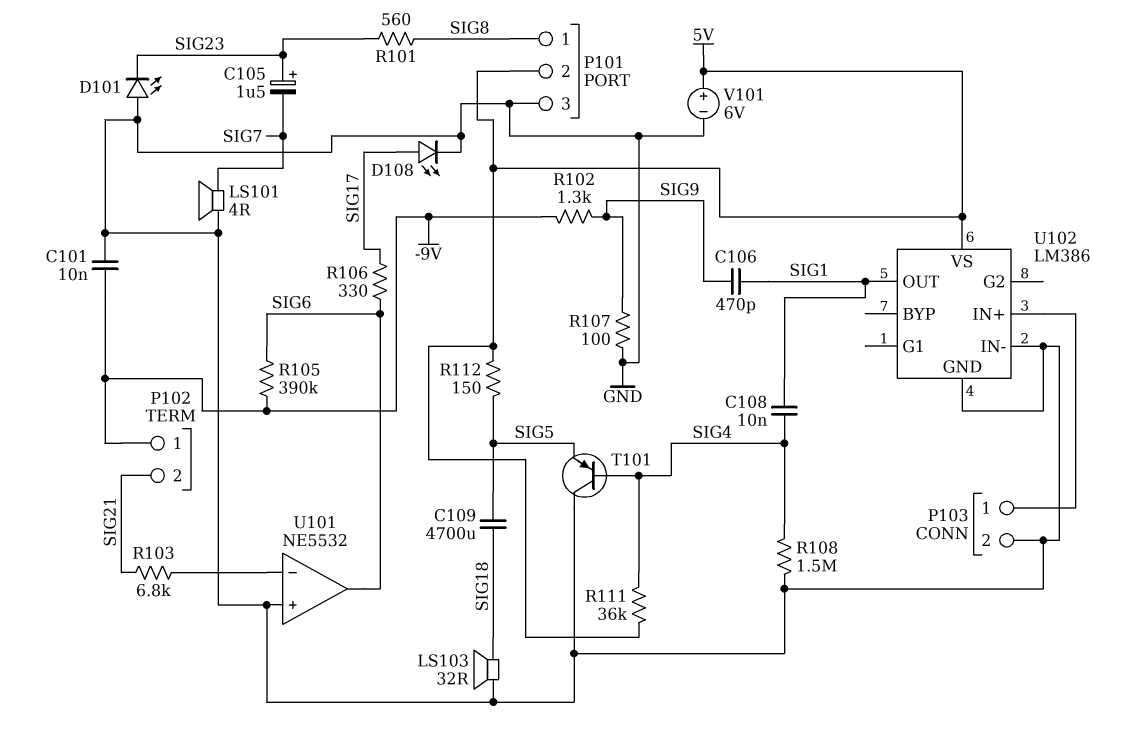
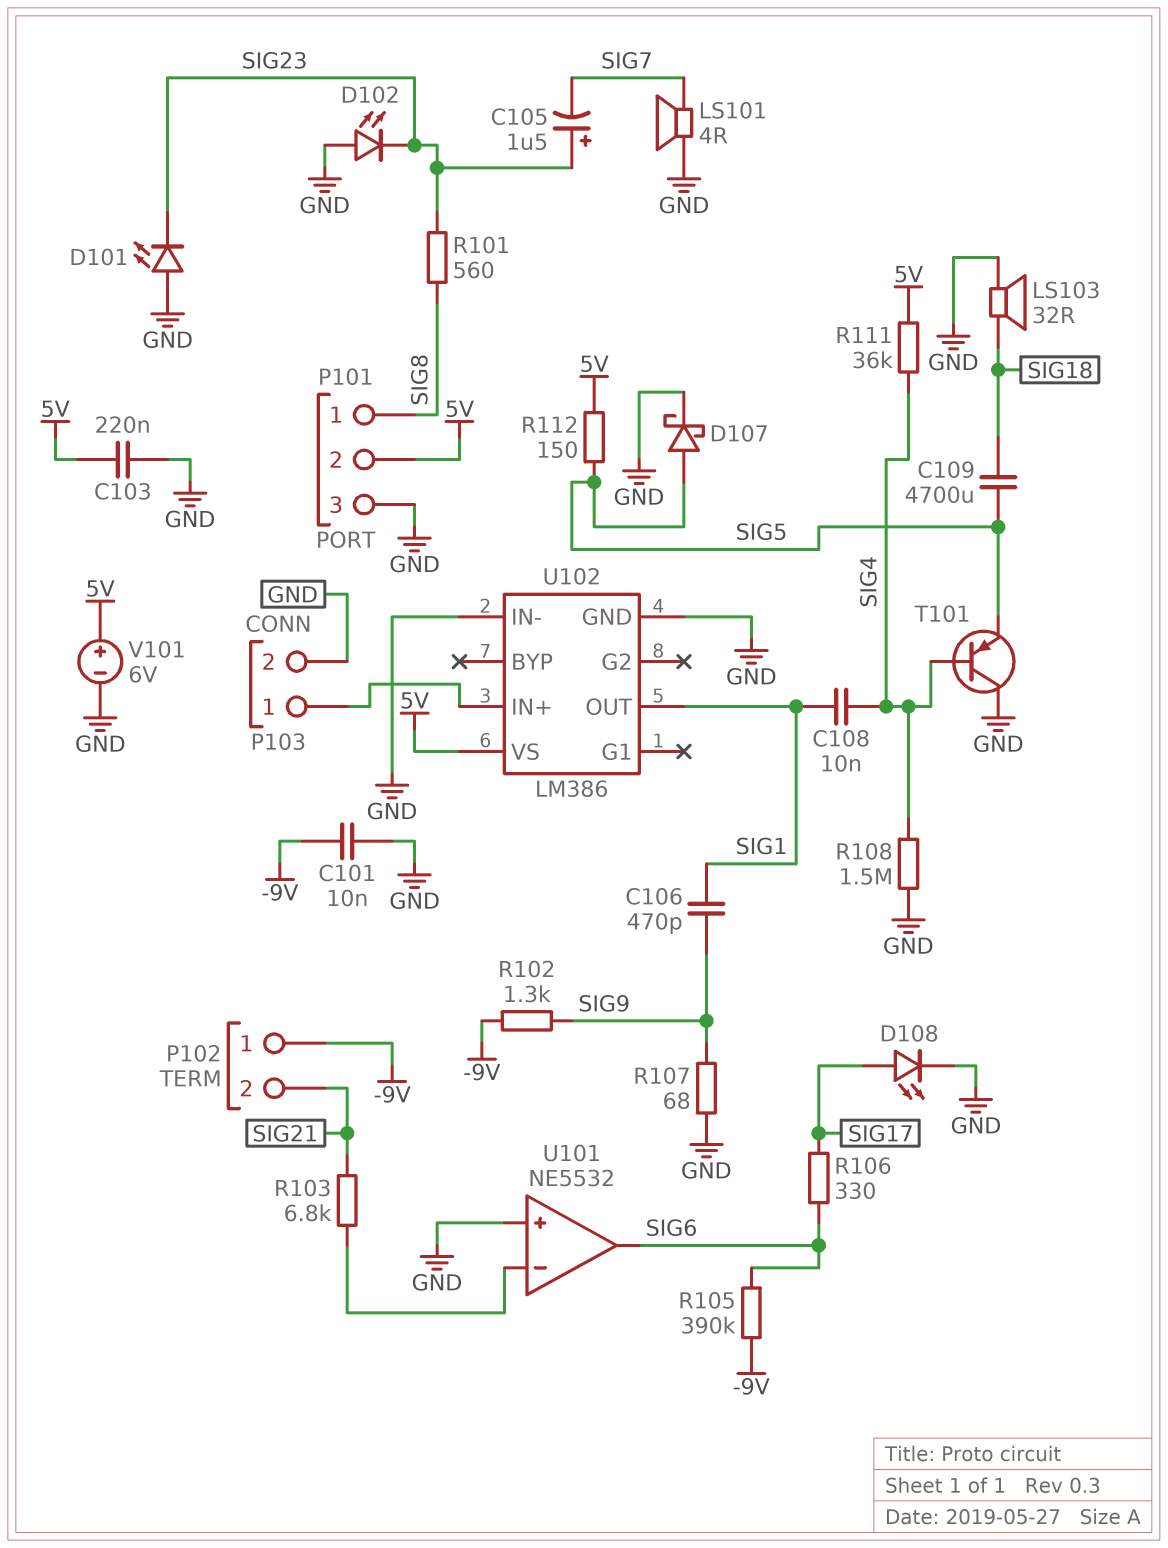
C103: none -> 220nF (5V, GND)
D102: none -> LED (A GND, K SIG23)
D107: none -> schottky (A SIG5, K GND)
R107: 100 (GND, SIG9) -> 68 (GND, SIG9)

